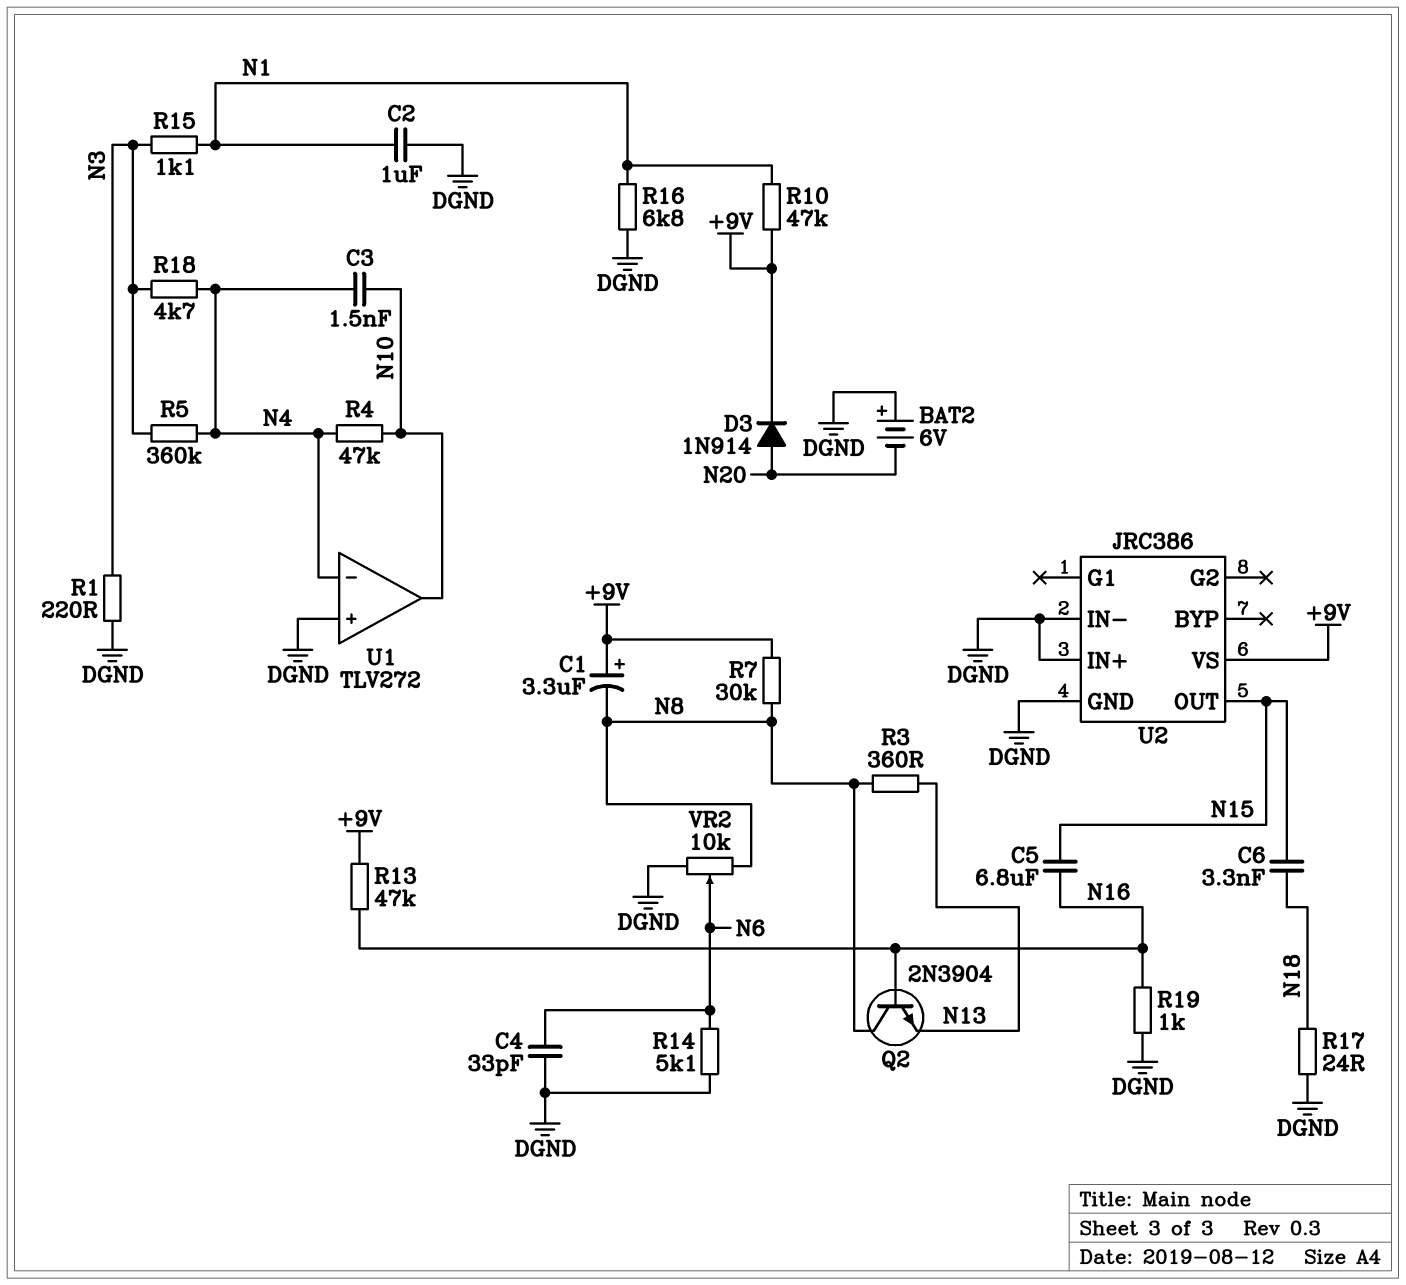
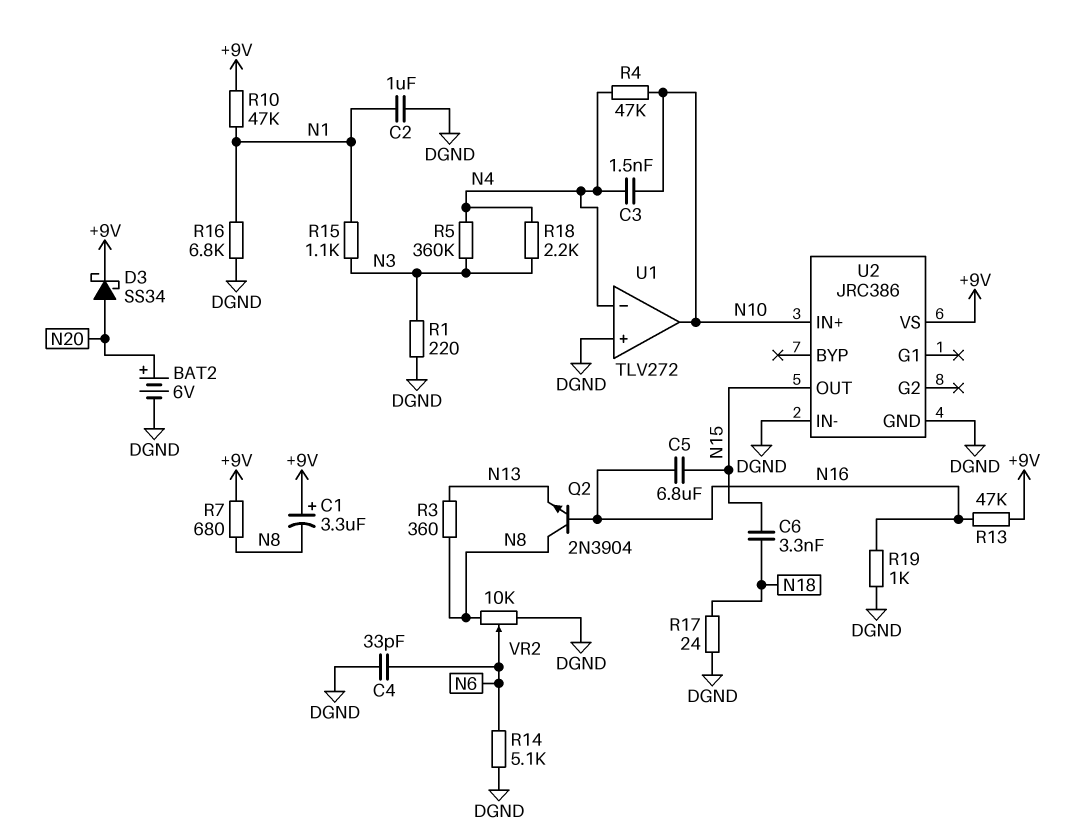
BAT2: 6V (plus DGND, minus N20) -> 6V (plus N20, minus DGND)
D3: diode 1N914 (A N20, K +9V) -> schottky SS34 (A N20, K +9V)
R7: 30k (+9V, N8) -> 680 (+9V, N8)
R18: 4.7k (N3, N4) -> 2.2k (N3, N4)
U2 pin IN+: DGND -> N10

